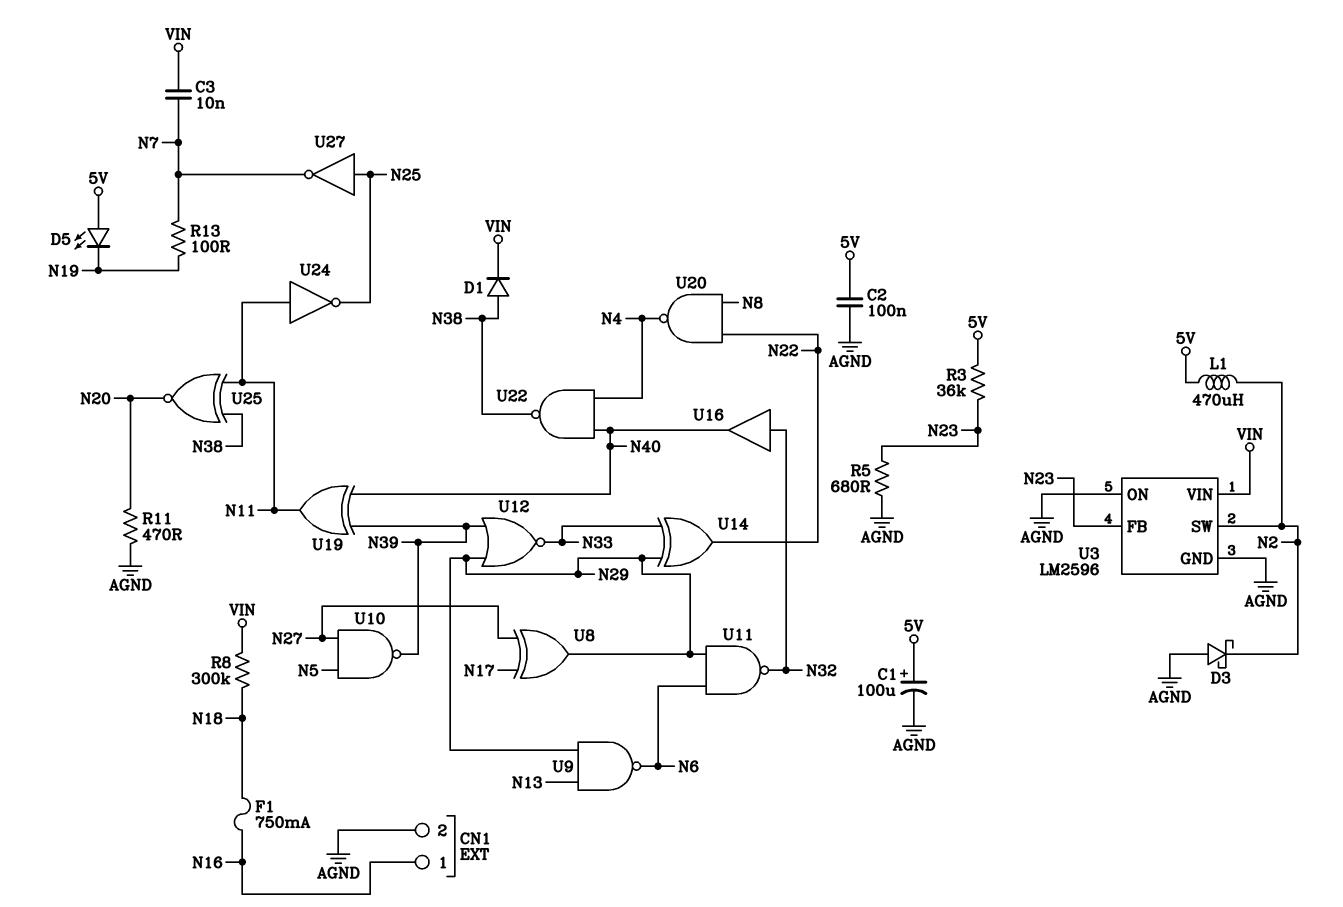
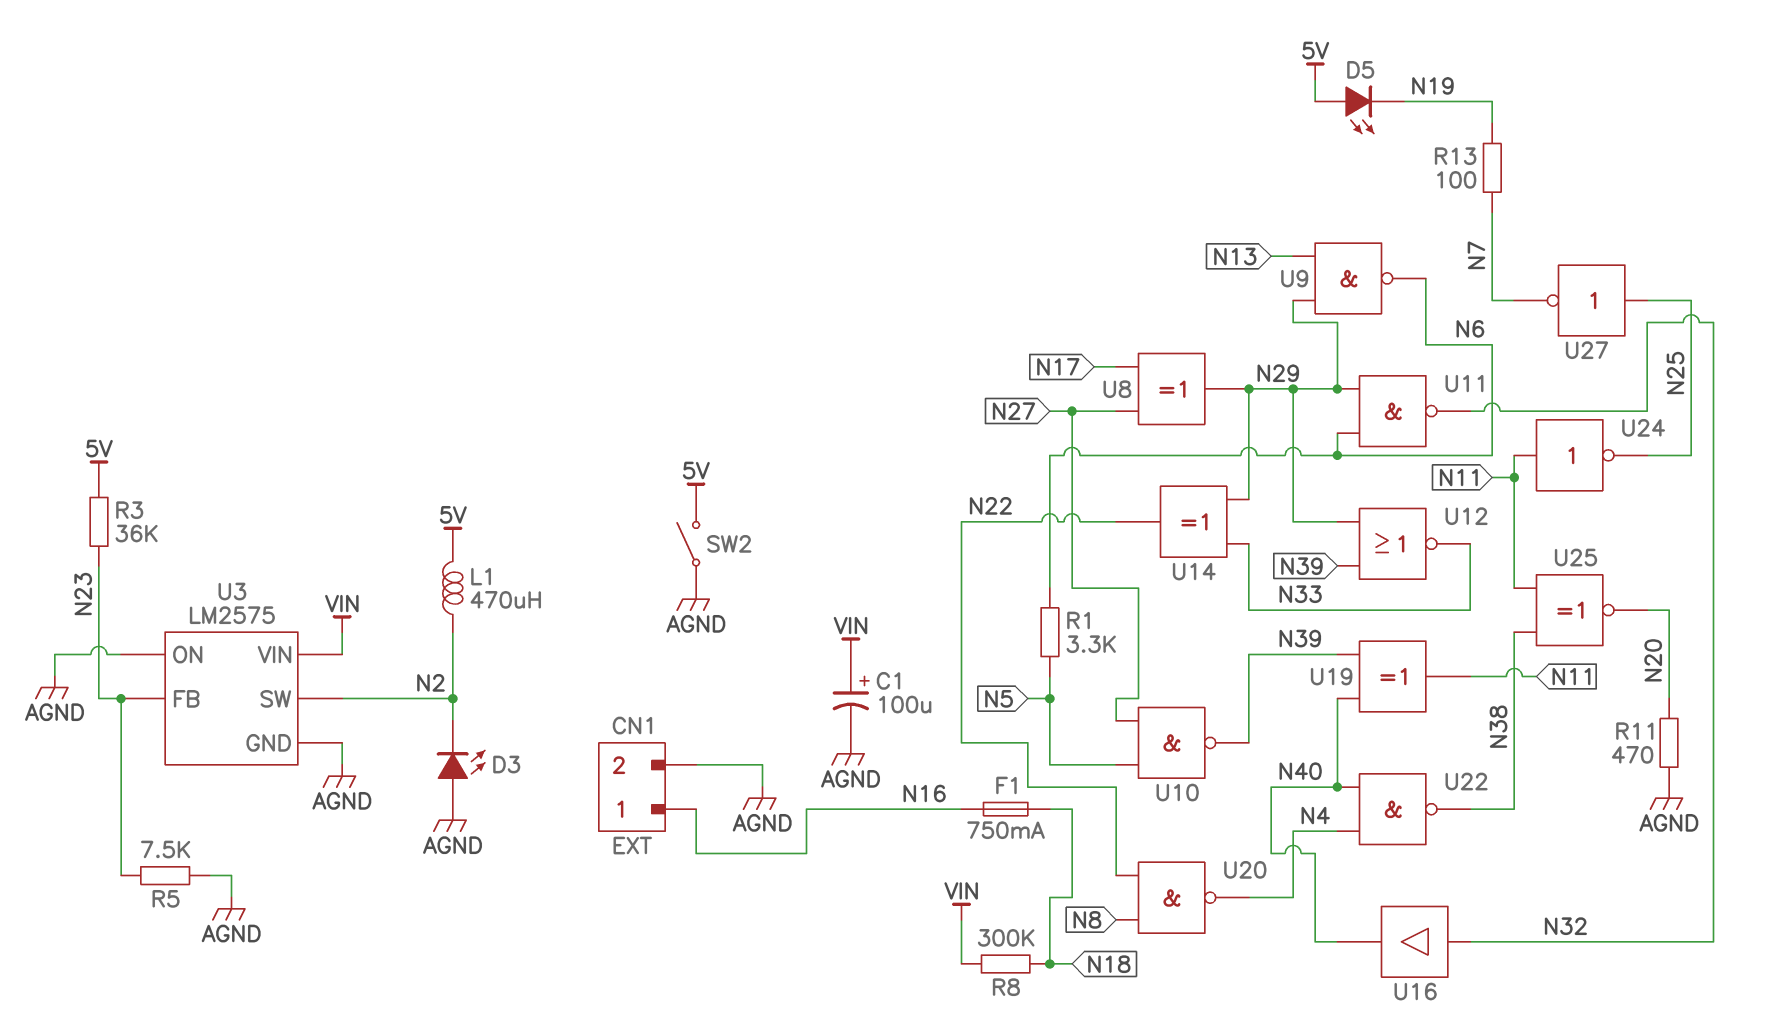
C1: 100uF (plus 5V, minus AGND) -> 100uF (plus VIN, minus AGND)
C2: 100nF (5V, AGND) -> none
C3: 10nF (N7, VIN) -> none
D1: diode (A N38, K VIN) -> none
D3: schottky (A AGND, K N2) -> LED (A AGND, K N2)
R1: none -> 3.3k (N5, N6)
R5: 680 (AGND, N23) -> 7.5k (AGND, N23)
SW2: none -> switch (5V, AGND)
U3: LM2596 -> LM2575

